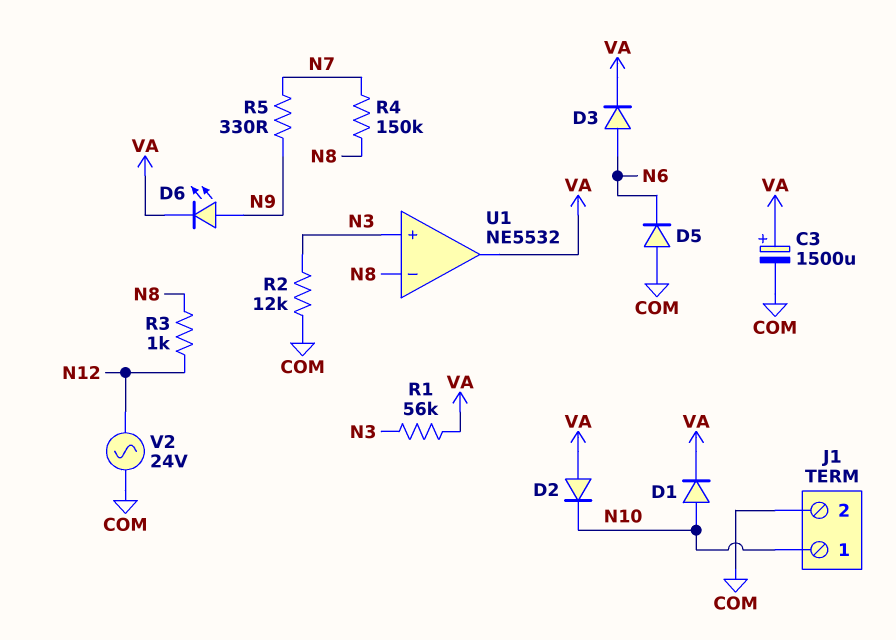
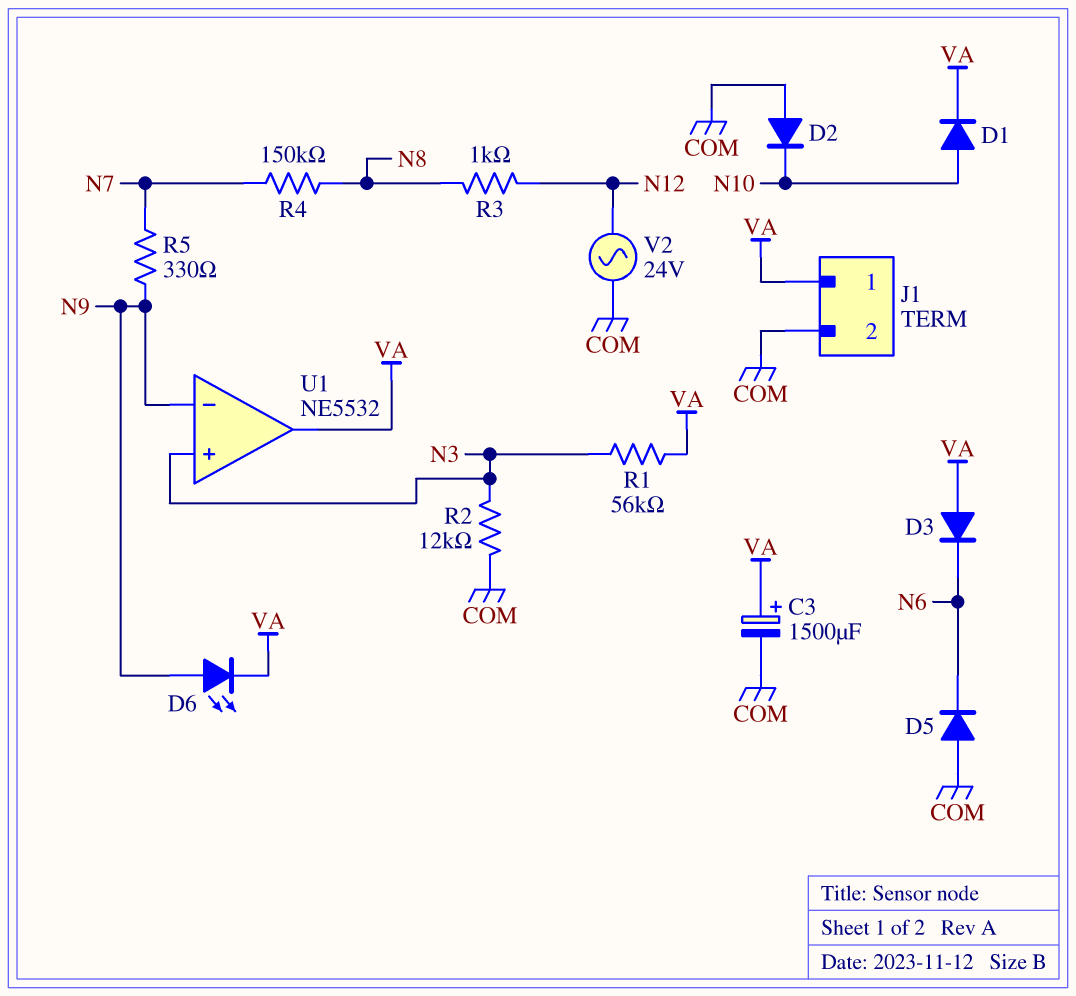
D2: diode (A VA, K N10) -> diode (A COM, K N10)
D3: diode (A N6, K VA) -> diode (A VA, K N6)
J1 pin 1: N10 -> VA
U1 pin in-: N8 -> N9

